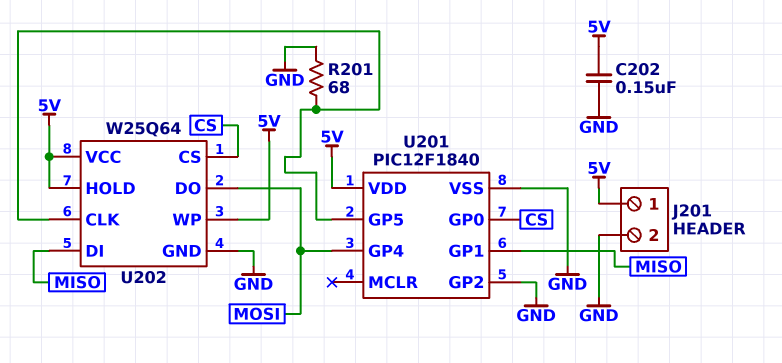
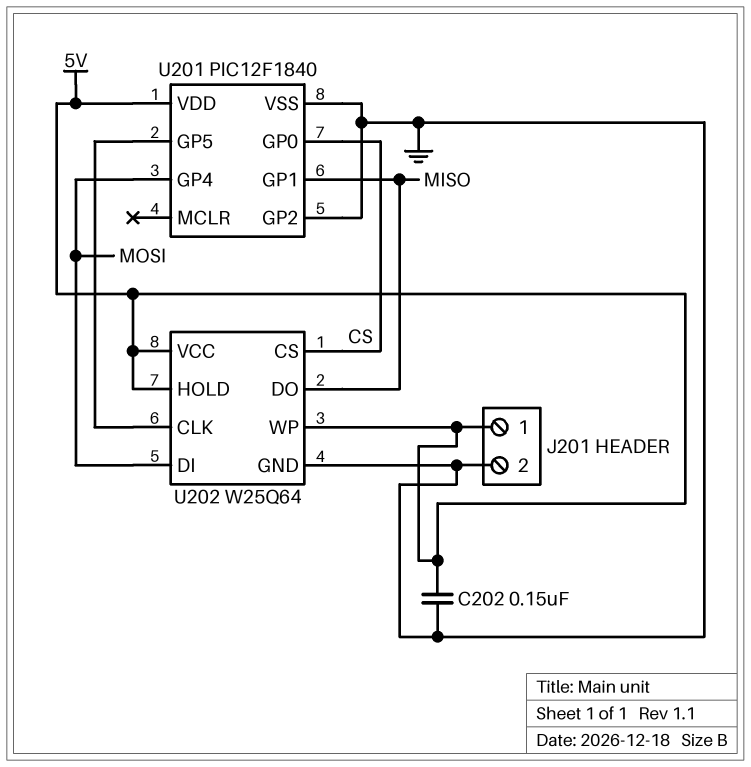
R201: 68 (GND, U201/GP5) -> none
U202 pin DI: MISO -> MOSI
U202 pin DO: MOSI -> MISO

